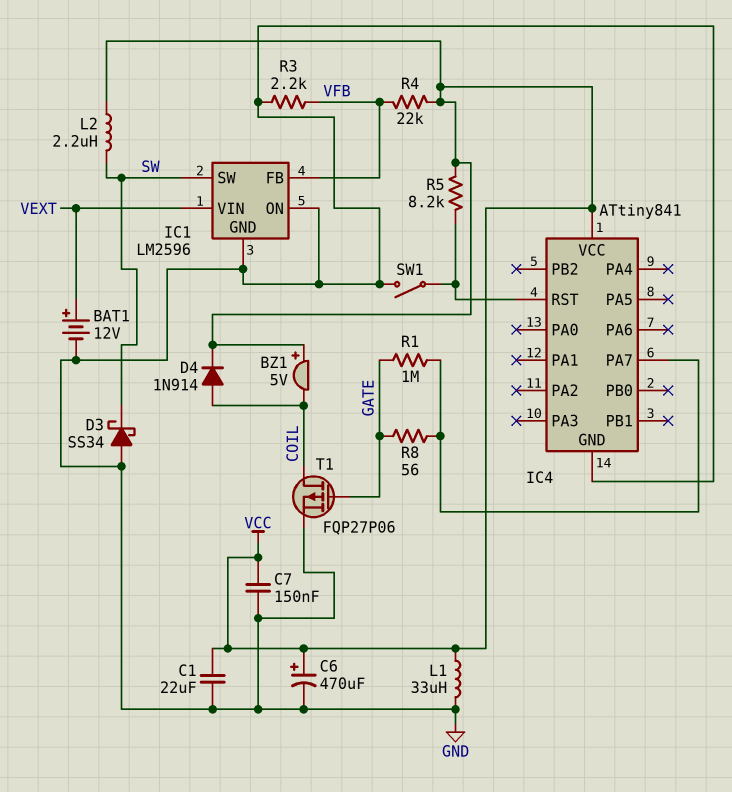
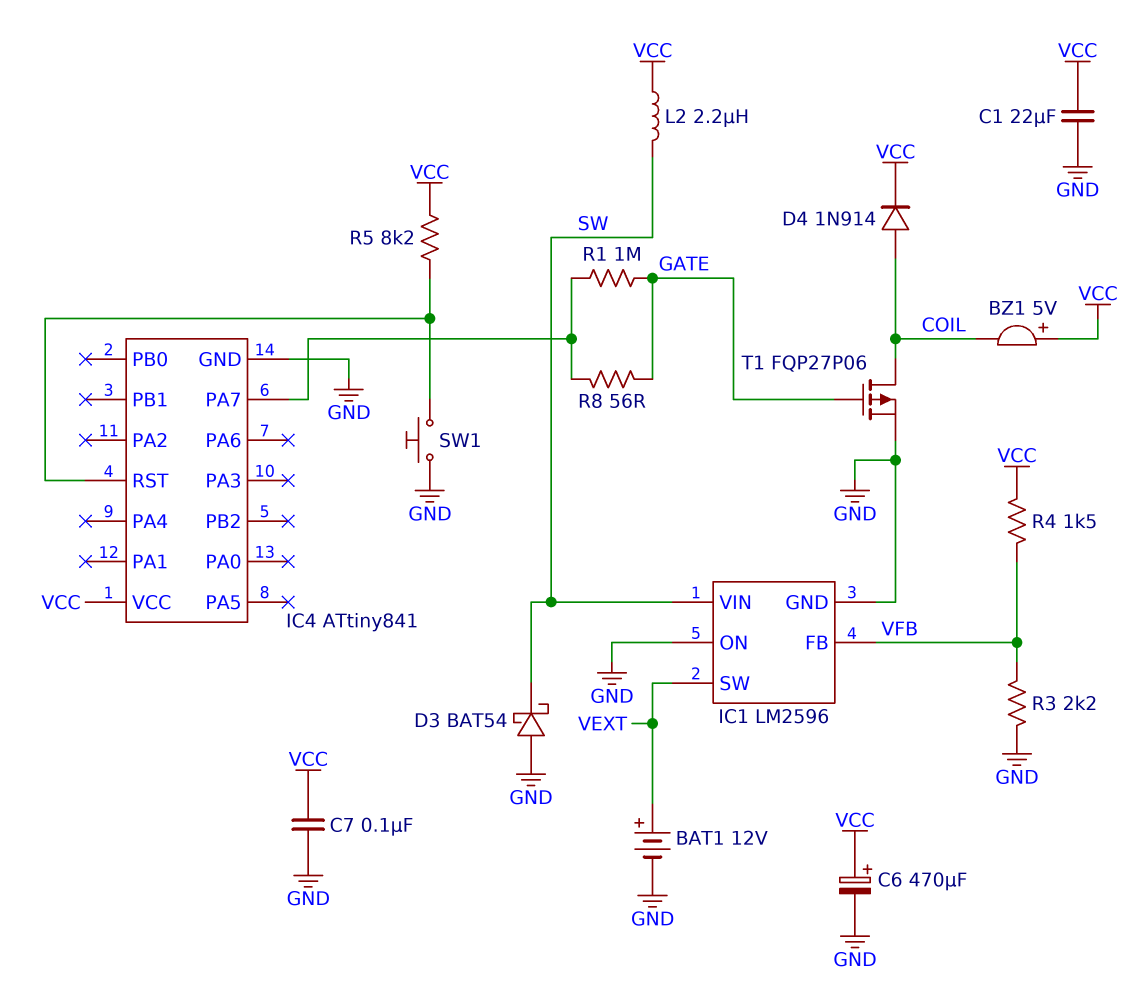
C7: 150nF (GND, VCC) -> 100nF (GND, VCC)
D3: schottky SS34 (A GND, K SW) -> schottky BAT54 (A GND, K SW)
IC1 pin SW: SW -> VEXT
IC1 pin VIN: VEXT -> SW
L1: 33uH (GND, VCC) -> none
R4: 22k (VCC, VFB) -> 1.5k (VCC, VFB)
SW1: switch (GND, IC4/RST) -> button (GND, IC4/RST)

